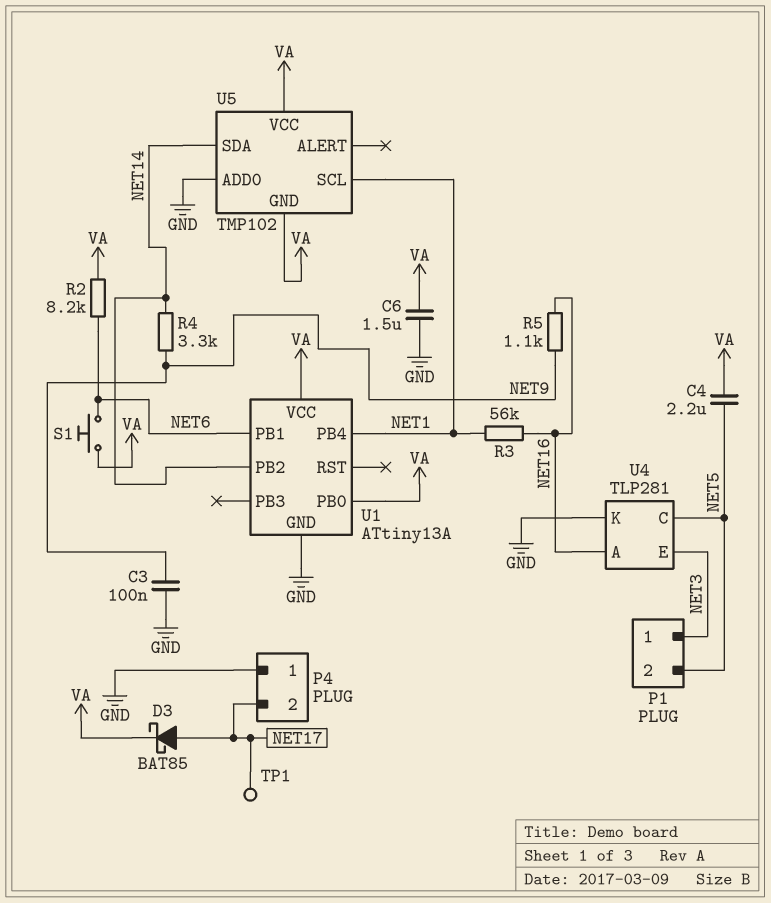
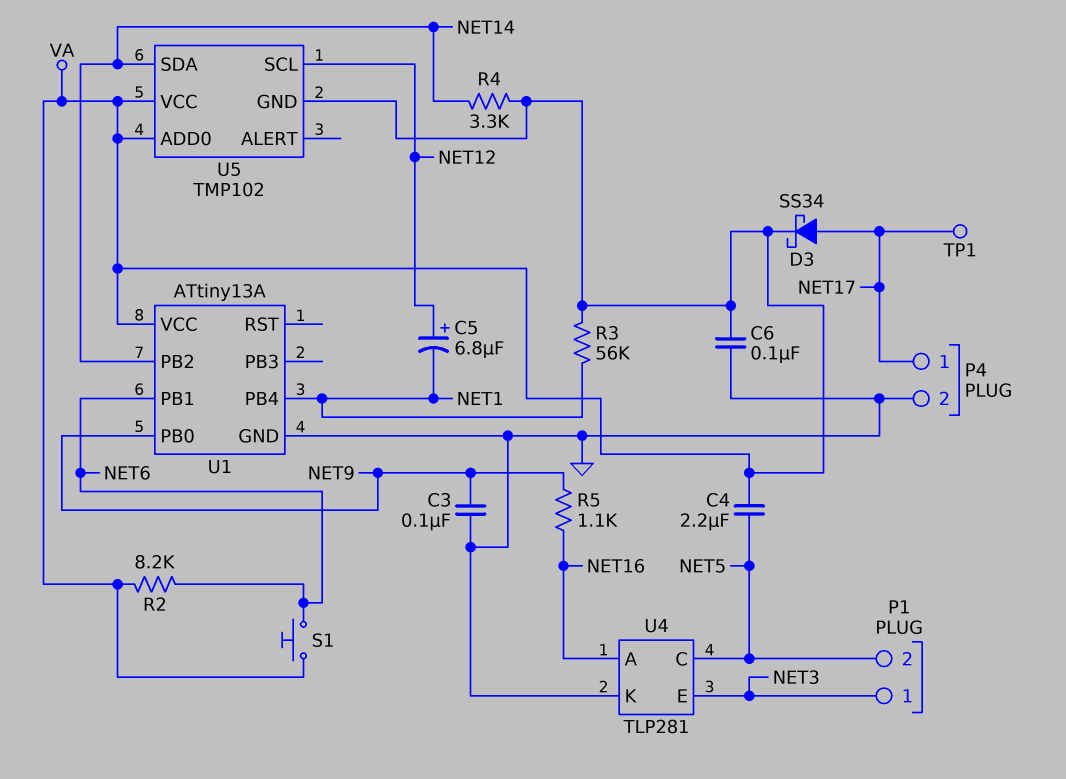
C5: none -> 6.8uF (plus NET12, minus NET1)
C6: 1.5uF (GND, VA) -> 100nF (GND, VA)
D3: schottky BAT85 (A NET17, K VA) -> schottky SS34 (A NET17, K VA)
P4 pin 1: GND -> NET17
P4 pin 2: NET17 -> GND
R3: 56k (NET1, NET16) -> 56k (NET1, VA)
R4: 3.3k (NET9, NET14) -> 3.3k (NET14, VA)
U1 pin PB0: VA -> NET9
U5 pin ADD0: GND -> VA
U5 pin SCL: NET1 -> NET12

